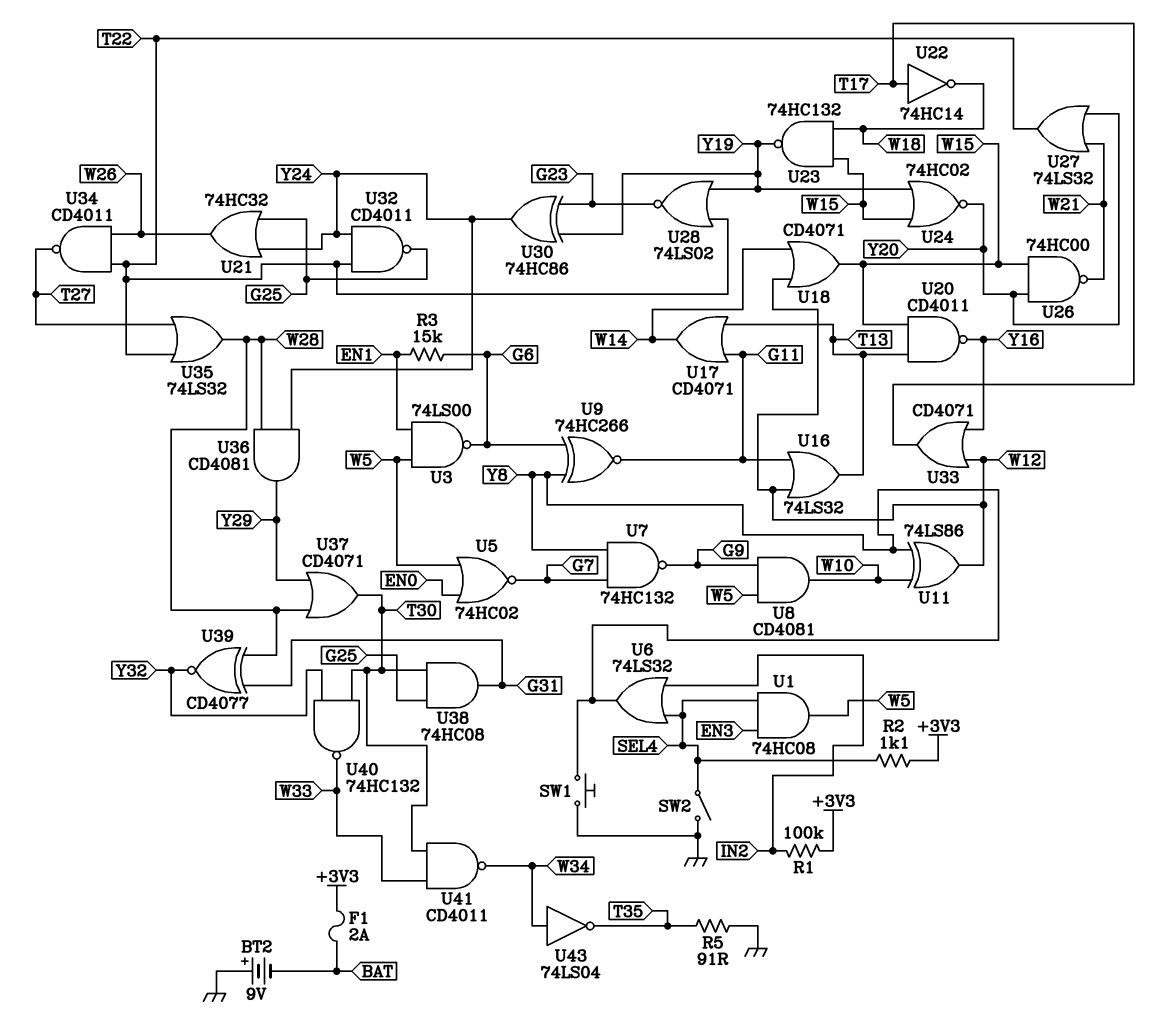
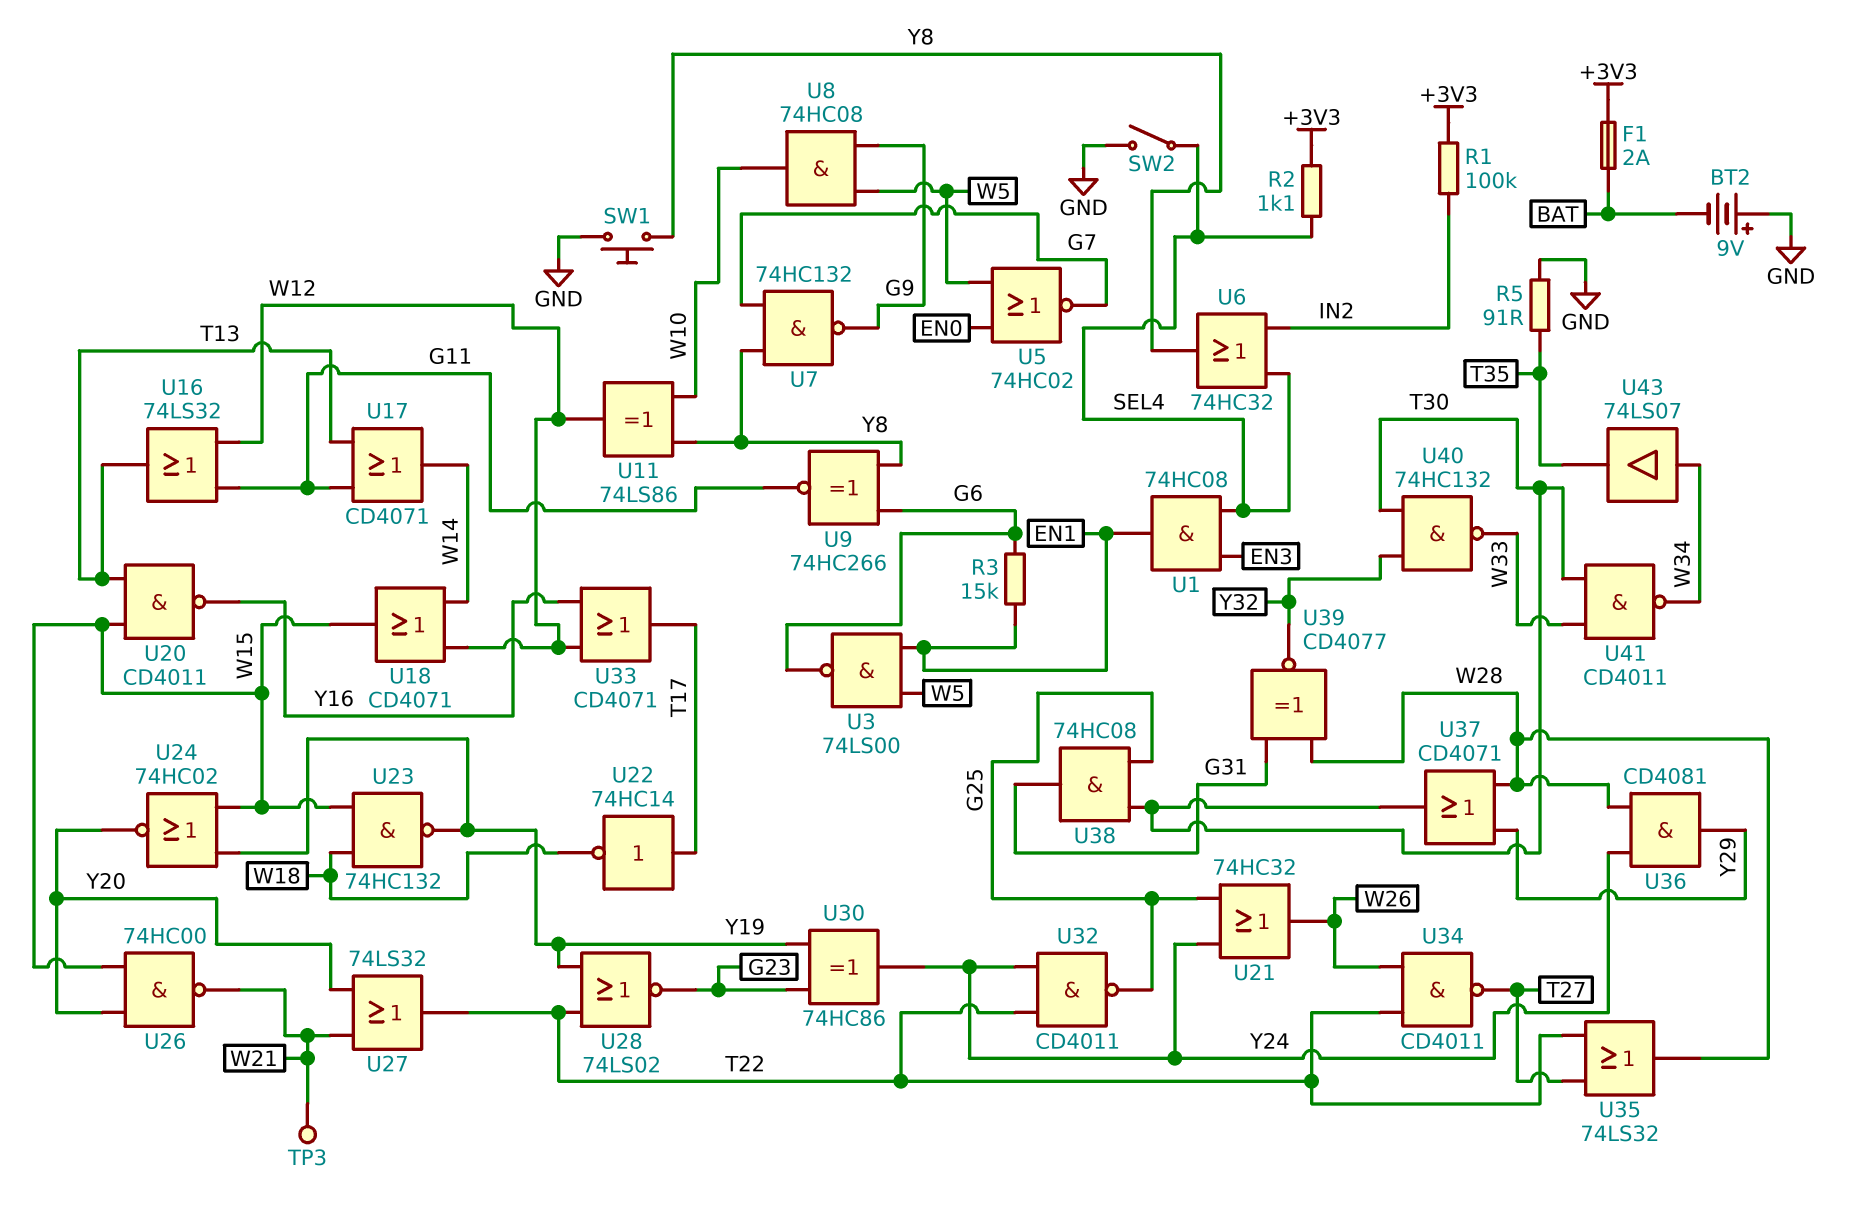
TP3: none -> test point (W21)
U1: AND 74HC08 (in EN3, in SEL4, out W5) -> AND 74HC08 (in EN3, in SEL4, out EN1)
U6: OR 74LS32 (in IN2, in SEL4, out Y8) -> OR 74HC32 (in IN2, in SEL4, out Y8)
U8: AND CD4081 (in G9, in W5, out W10) -> AND 74HC08 (in G9, in W5, out W10)
U43: NOT 74LS04 (in W34, out T35) -> buffer 74LS07 (in W34, out T35)

